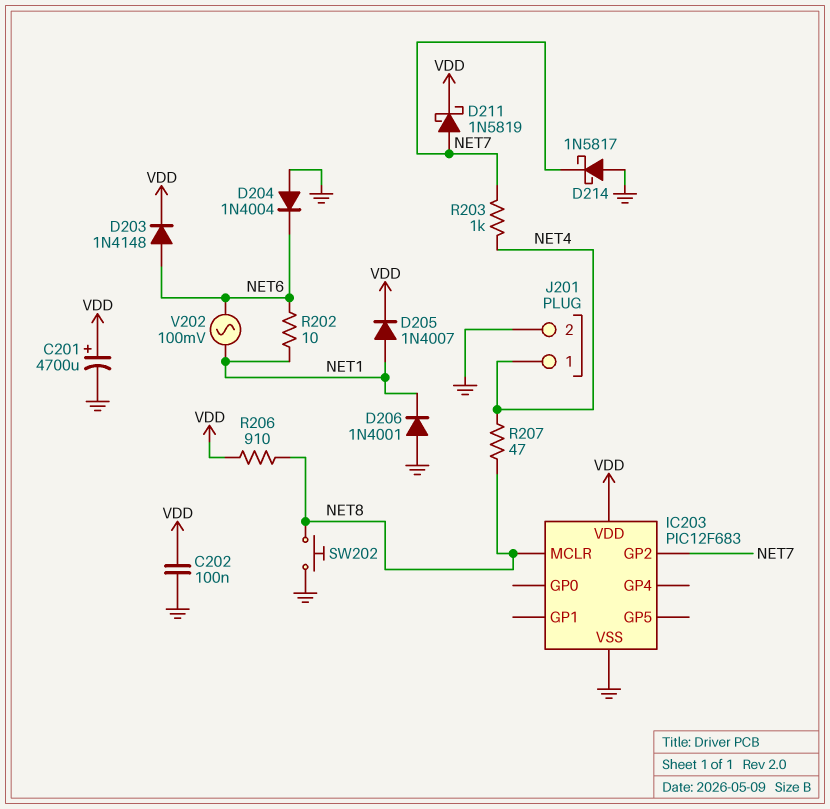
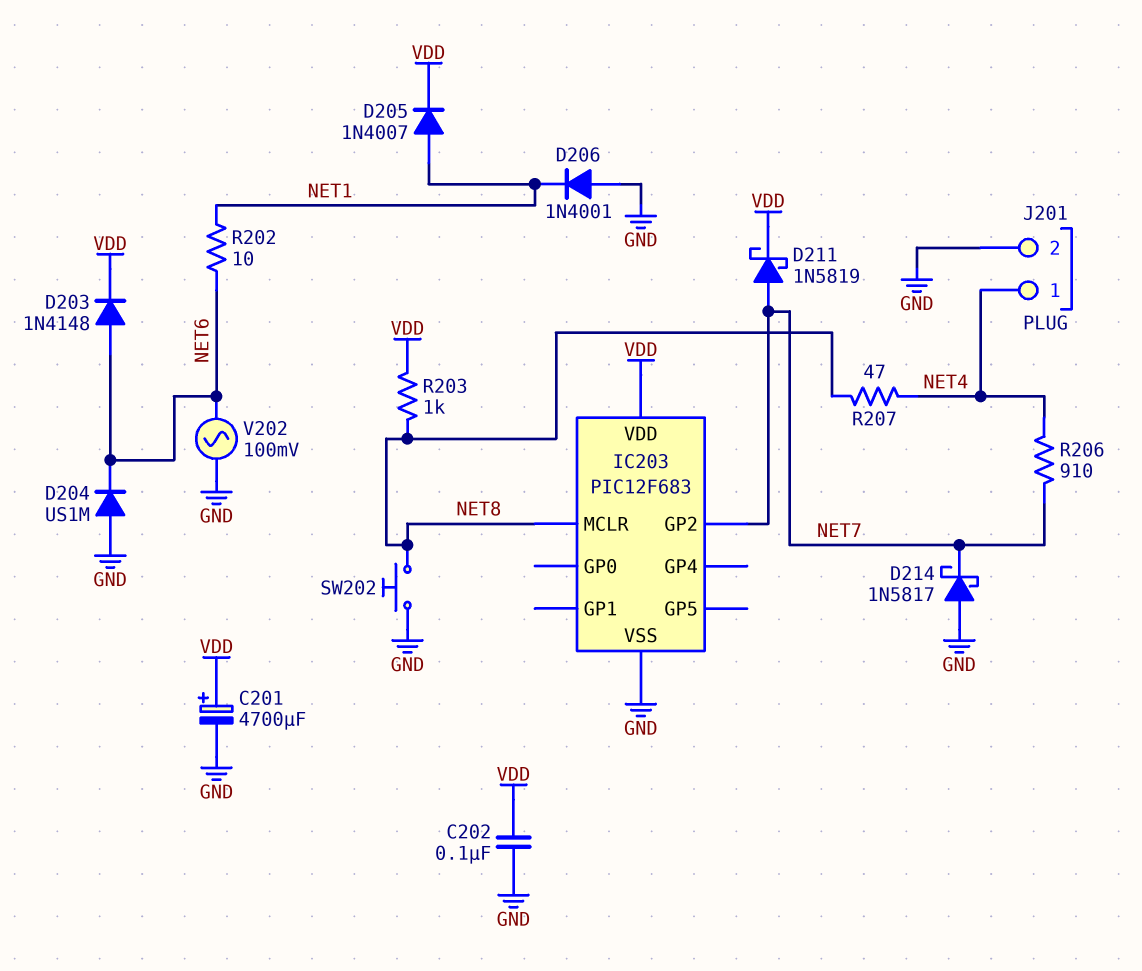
D204: diode 1N4004 (A GND, K NET6) -> diode US1M (A GND, K NET6)
R203: 1k (NET4, NET7) -> 1k (NET8, VDD)
R206: 910 (NET8, VDD) -> 910 (NET4, NET7)
V202: AC 100mV (NET1, NET6) -> AC 100mV (GND, NET6)

